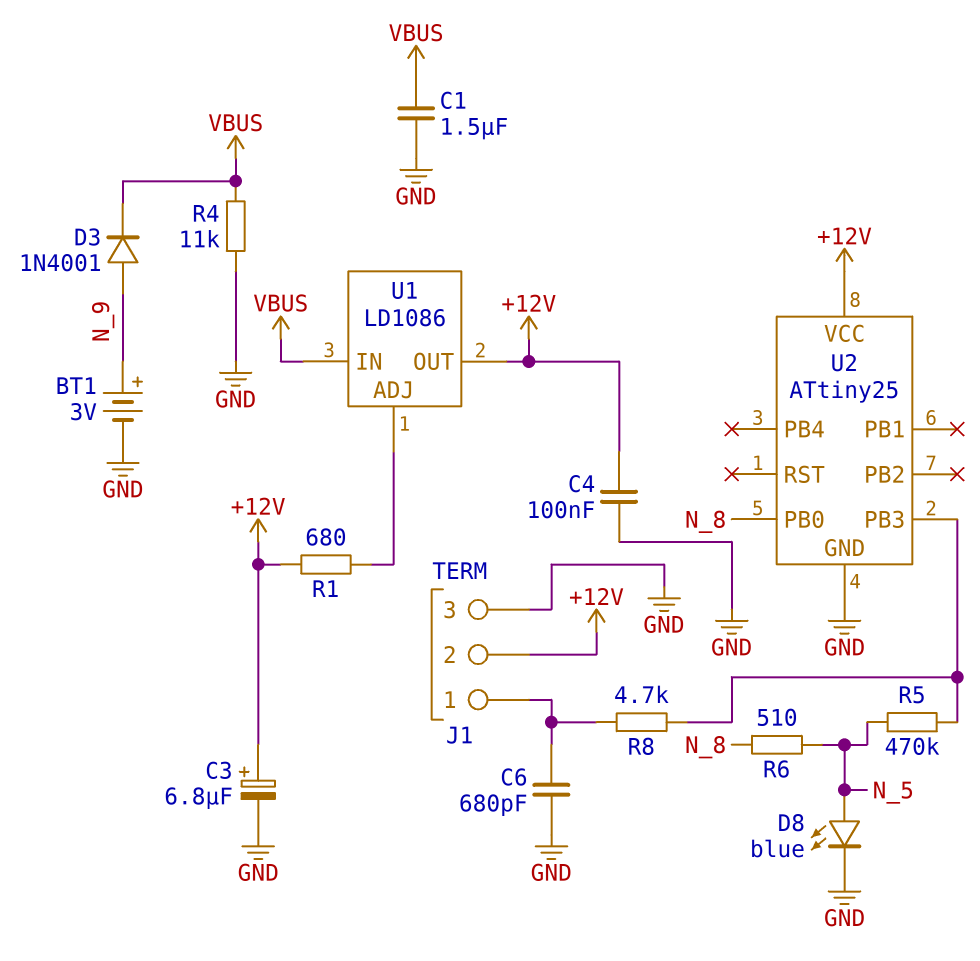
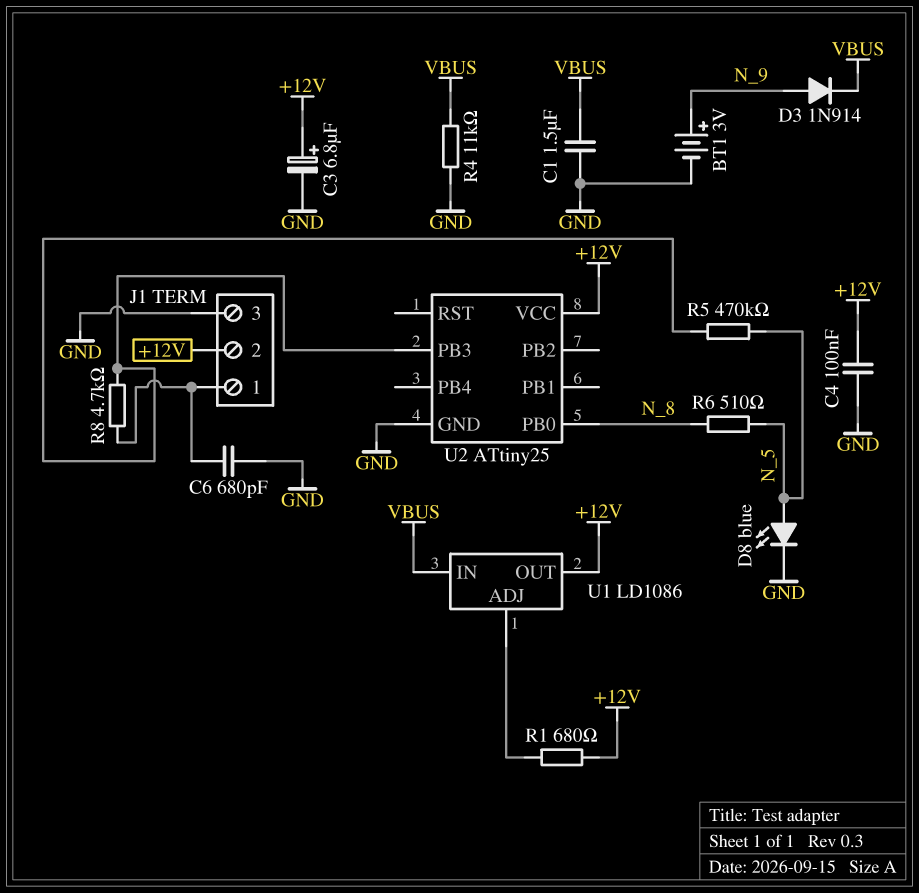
D3: diode 1N4001 (A N_9, K VBUS) -> diode 1N914 (A N_9, K VBUS)

